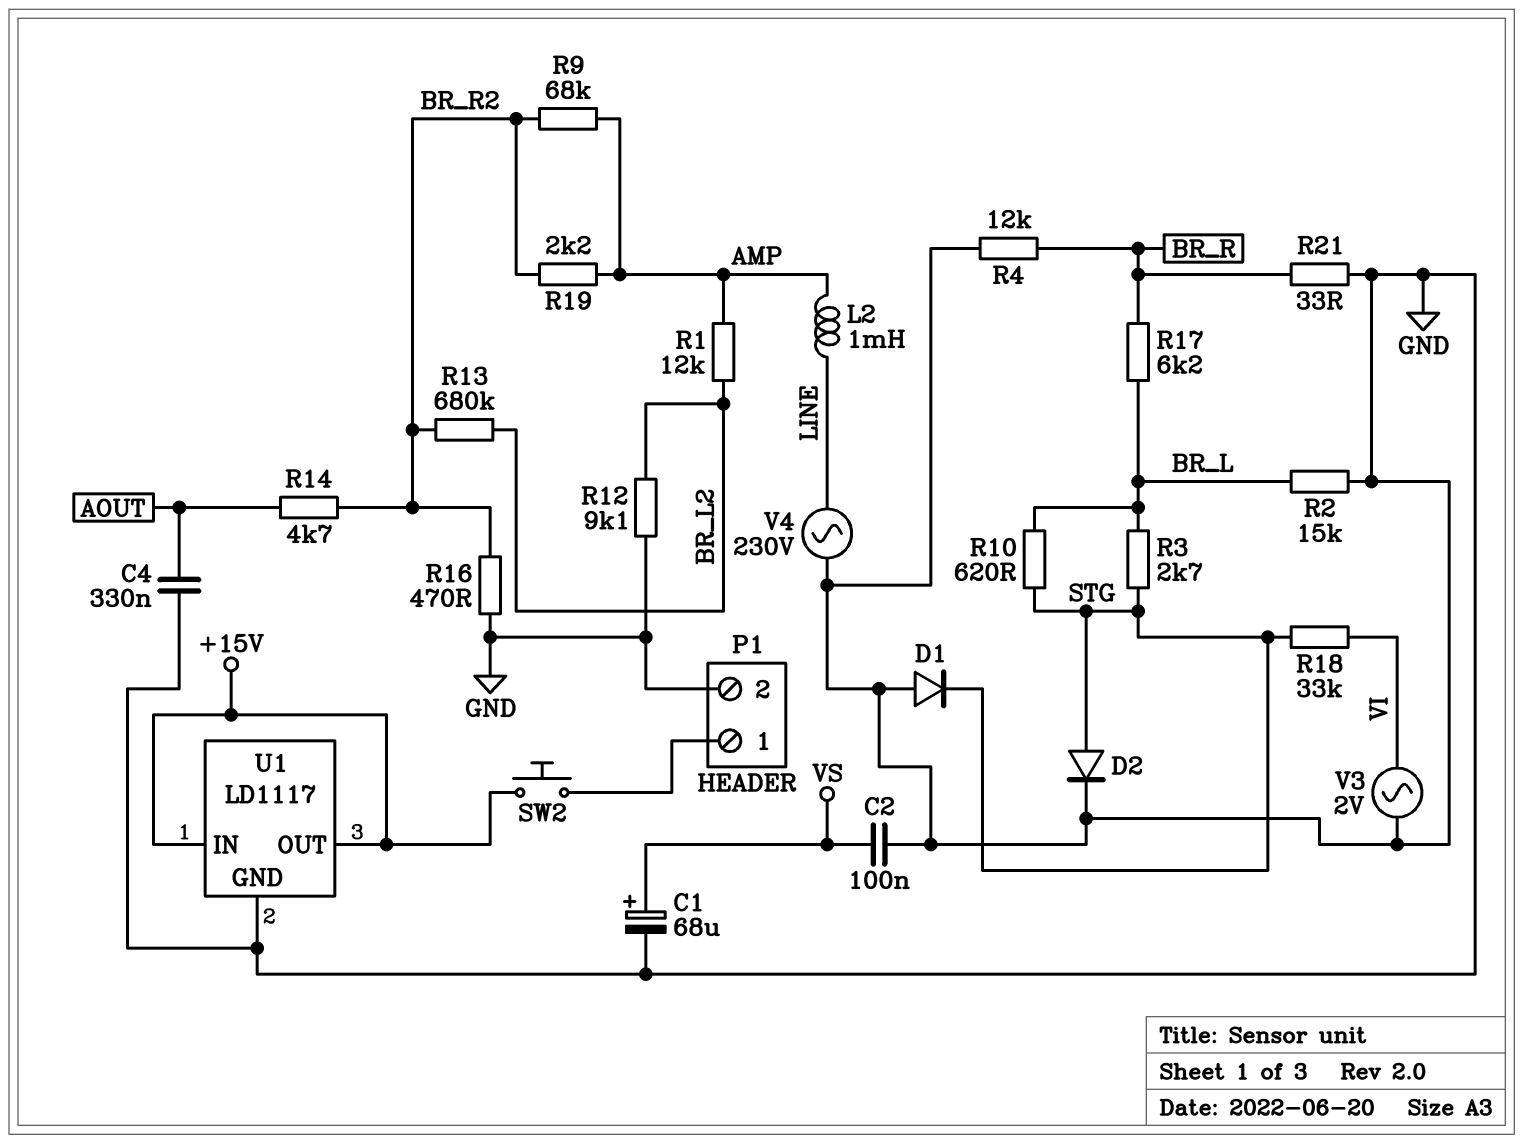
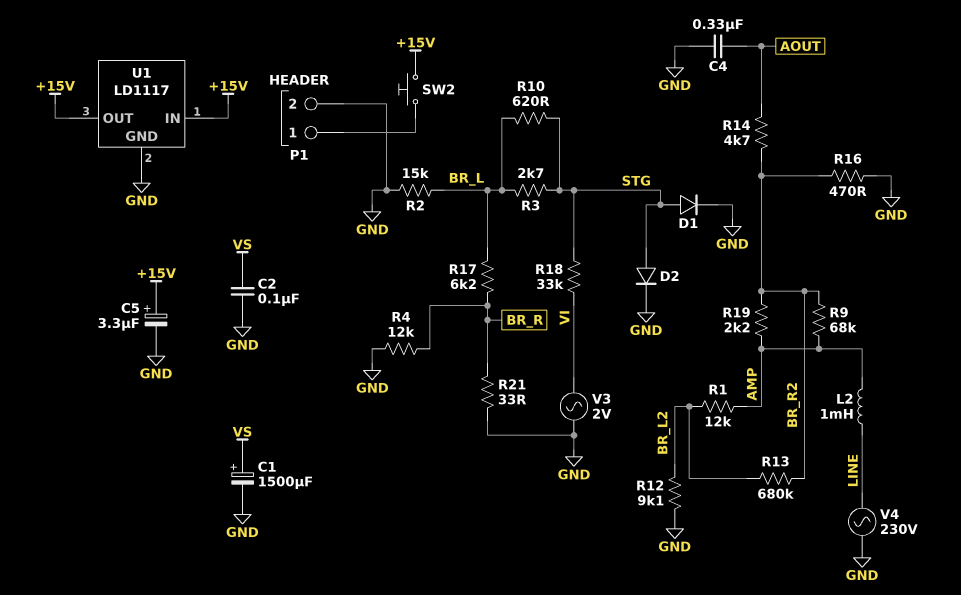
C1: 68uF (plus VS, minus GND) -> 1500uF (plus VS, minus GND)
C5: none -> 3.3uF (plus +15V, minus GND)
D1: diode (A GND, K STG) -> diode (A STG, K GND)

